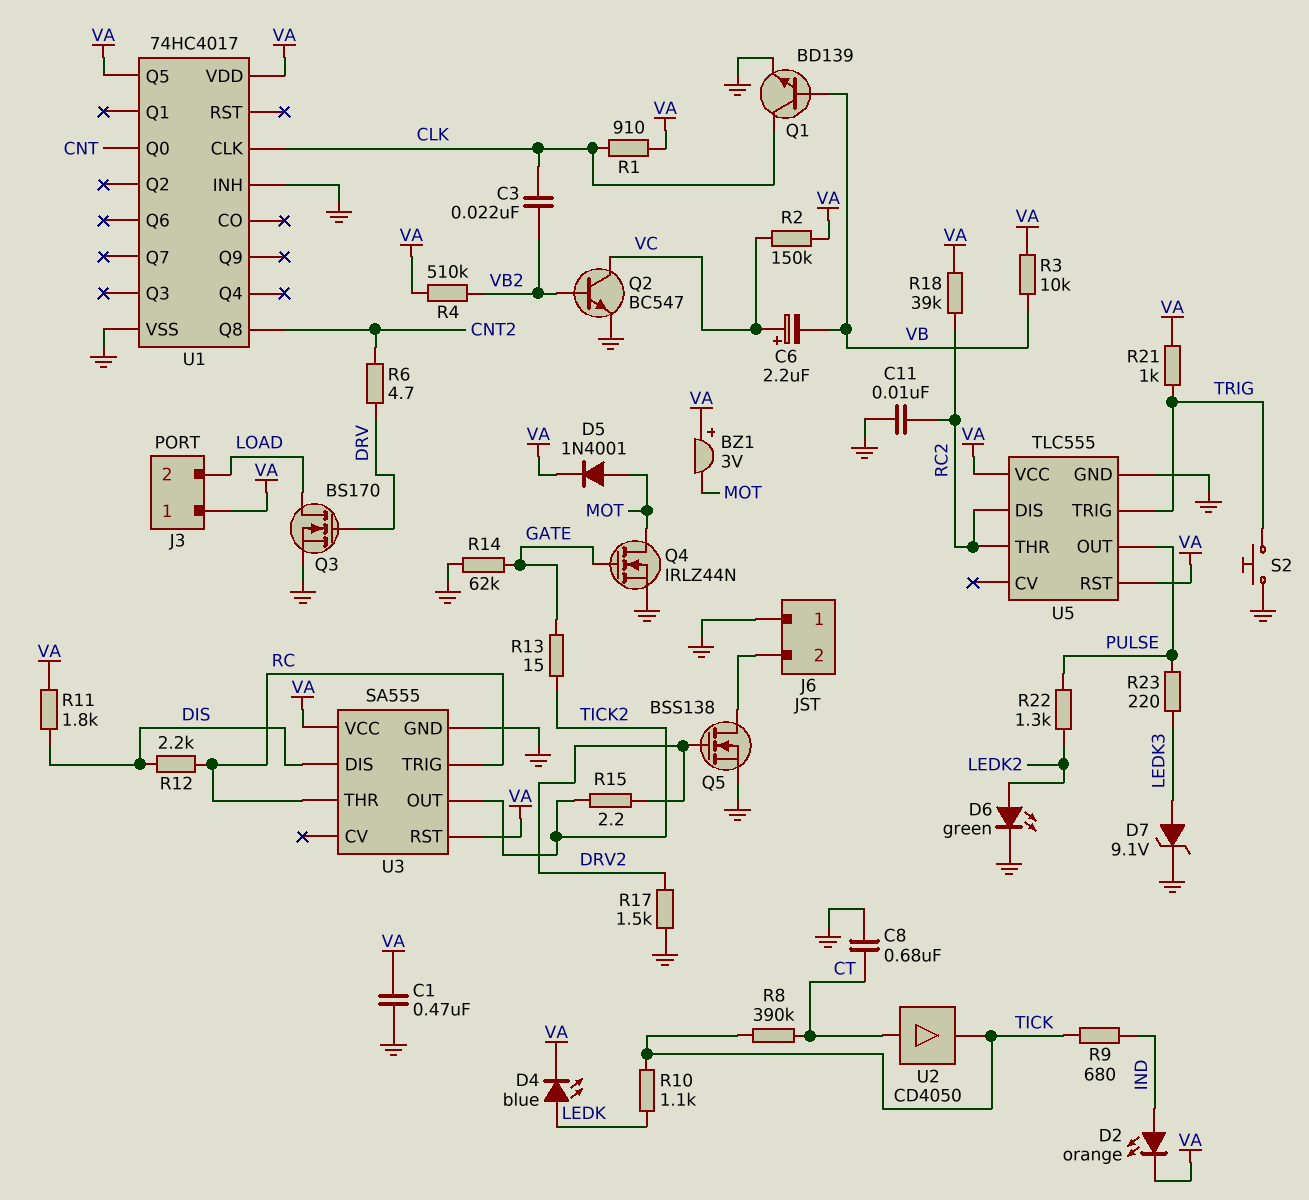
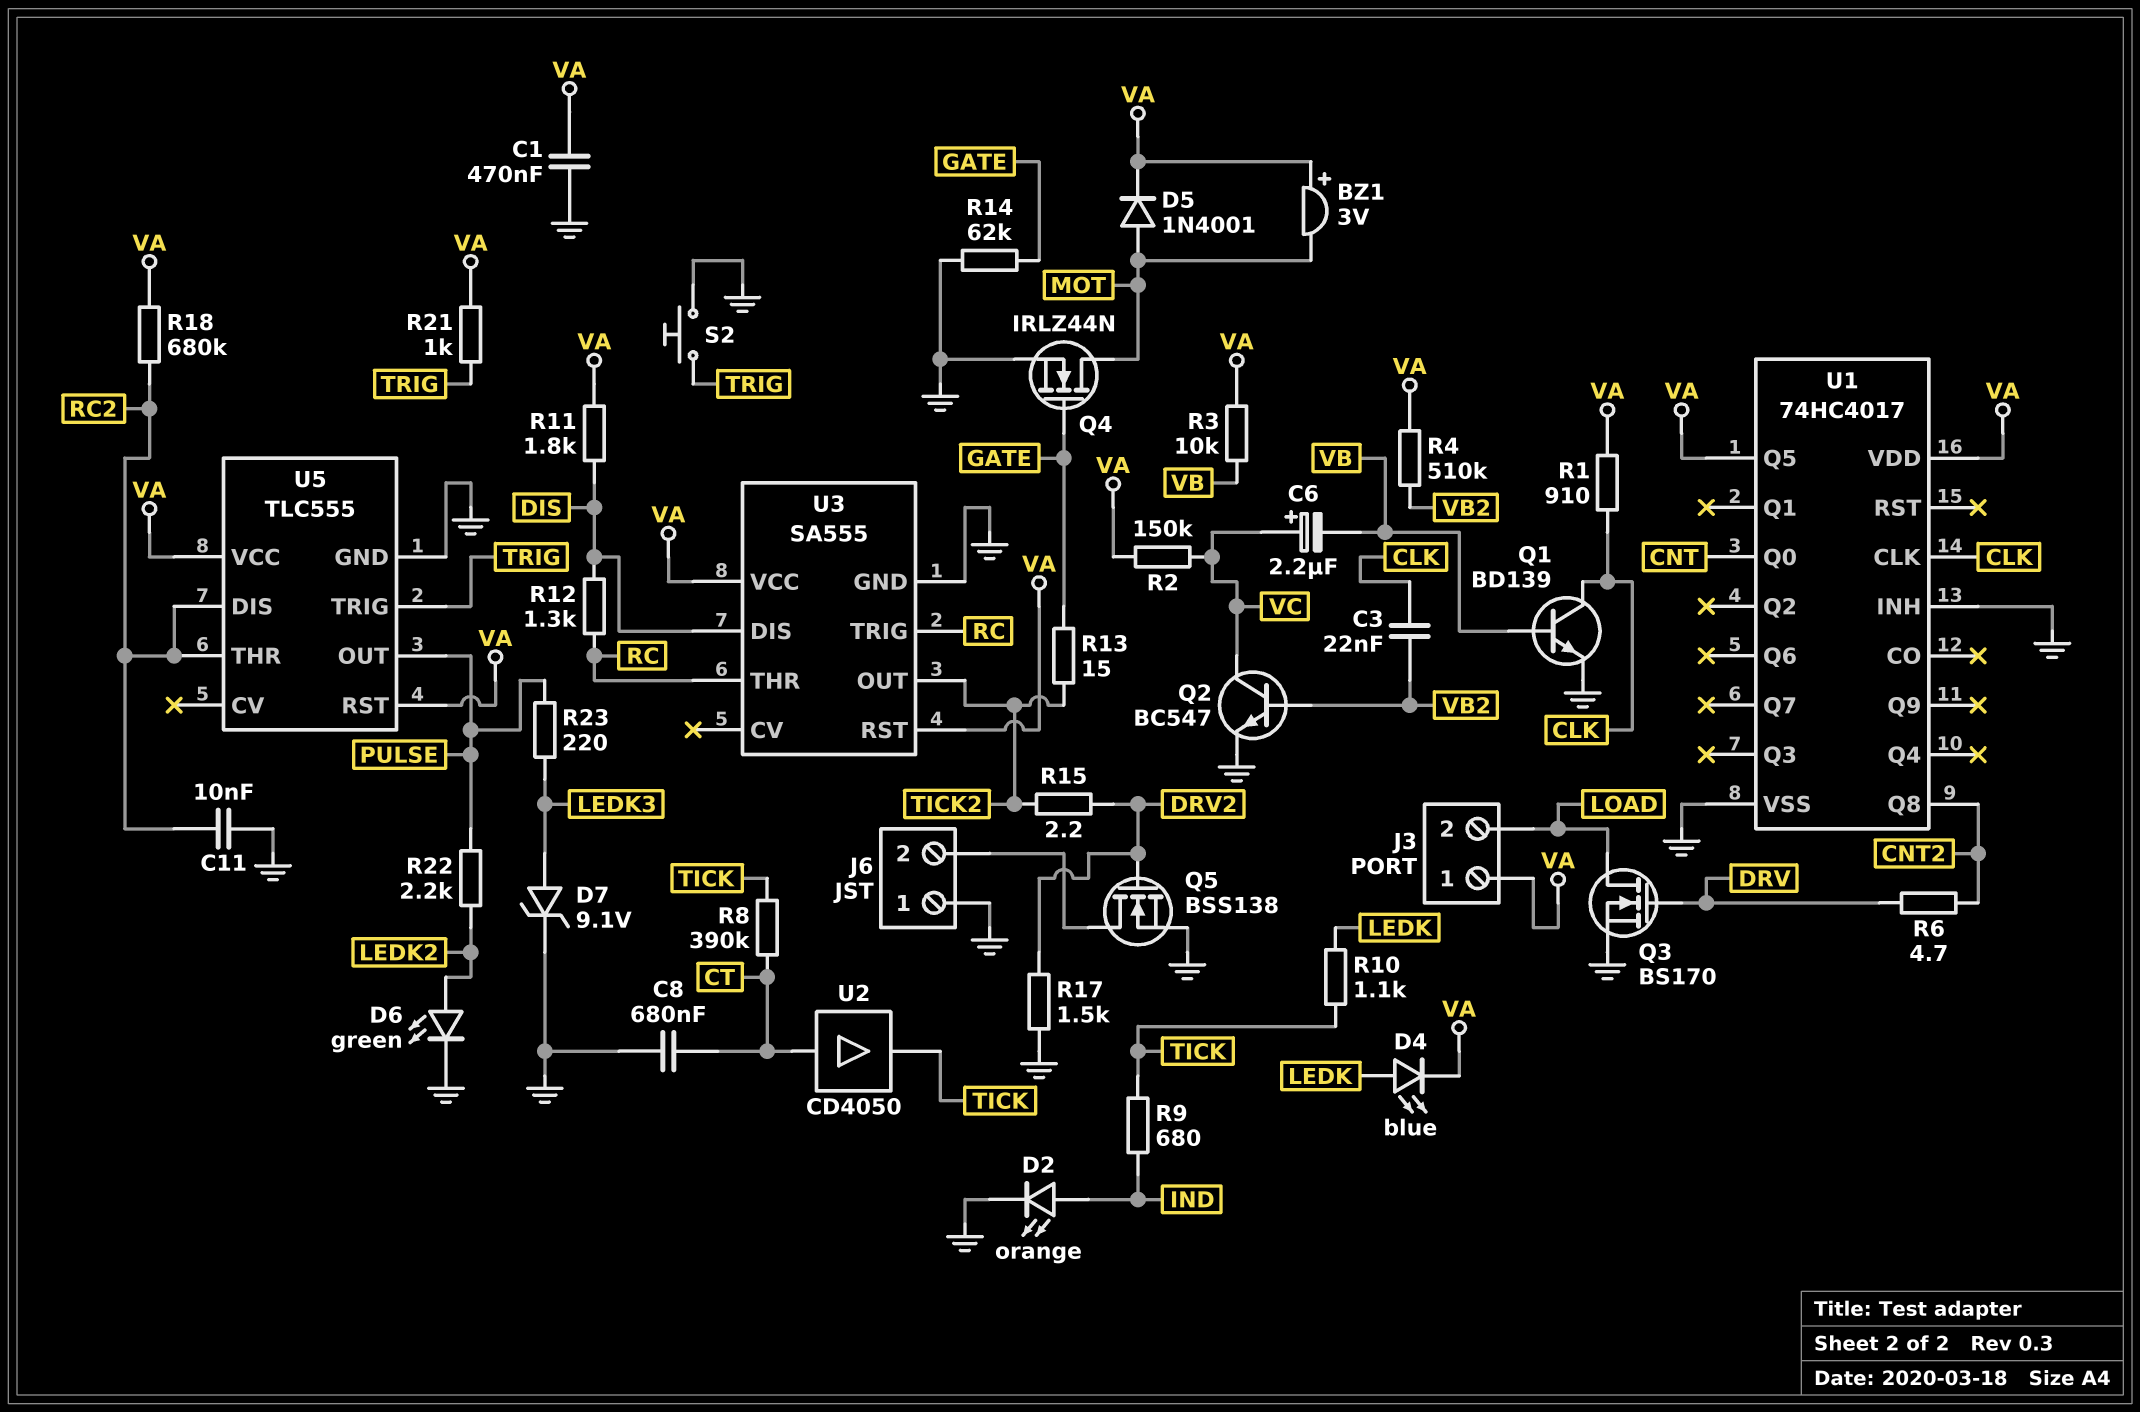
D2: LED orange (A IND, K VA) -> LED orange (A IND, K GND)
R12: 2.2k (DIS, RC) -> 1.3k (DIS, RC)
R18: 39k (RC2, VA) -> 680k (RC2, VA)
R22: 1.3k (LEDK2, PULSE) -> 2.2k (LEDK2, PULSE)

